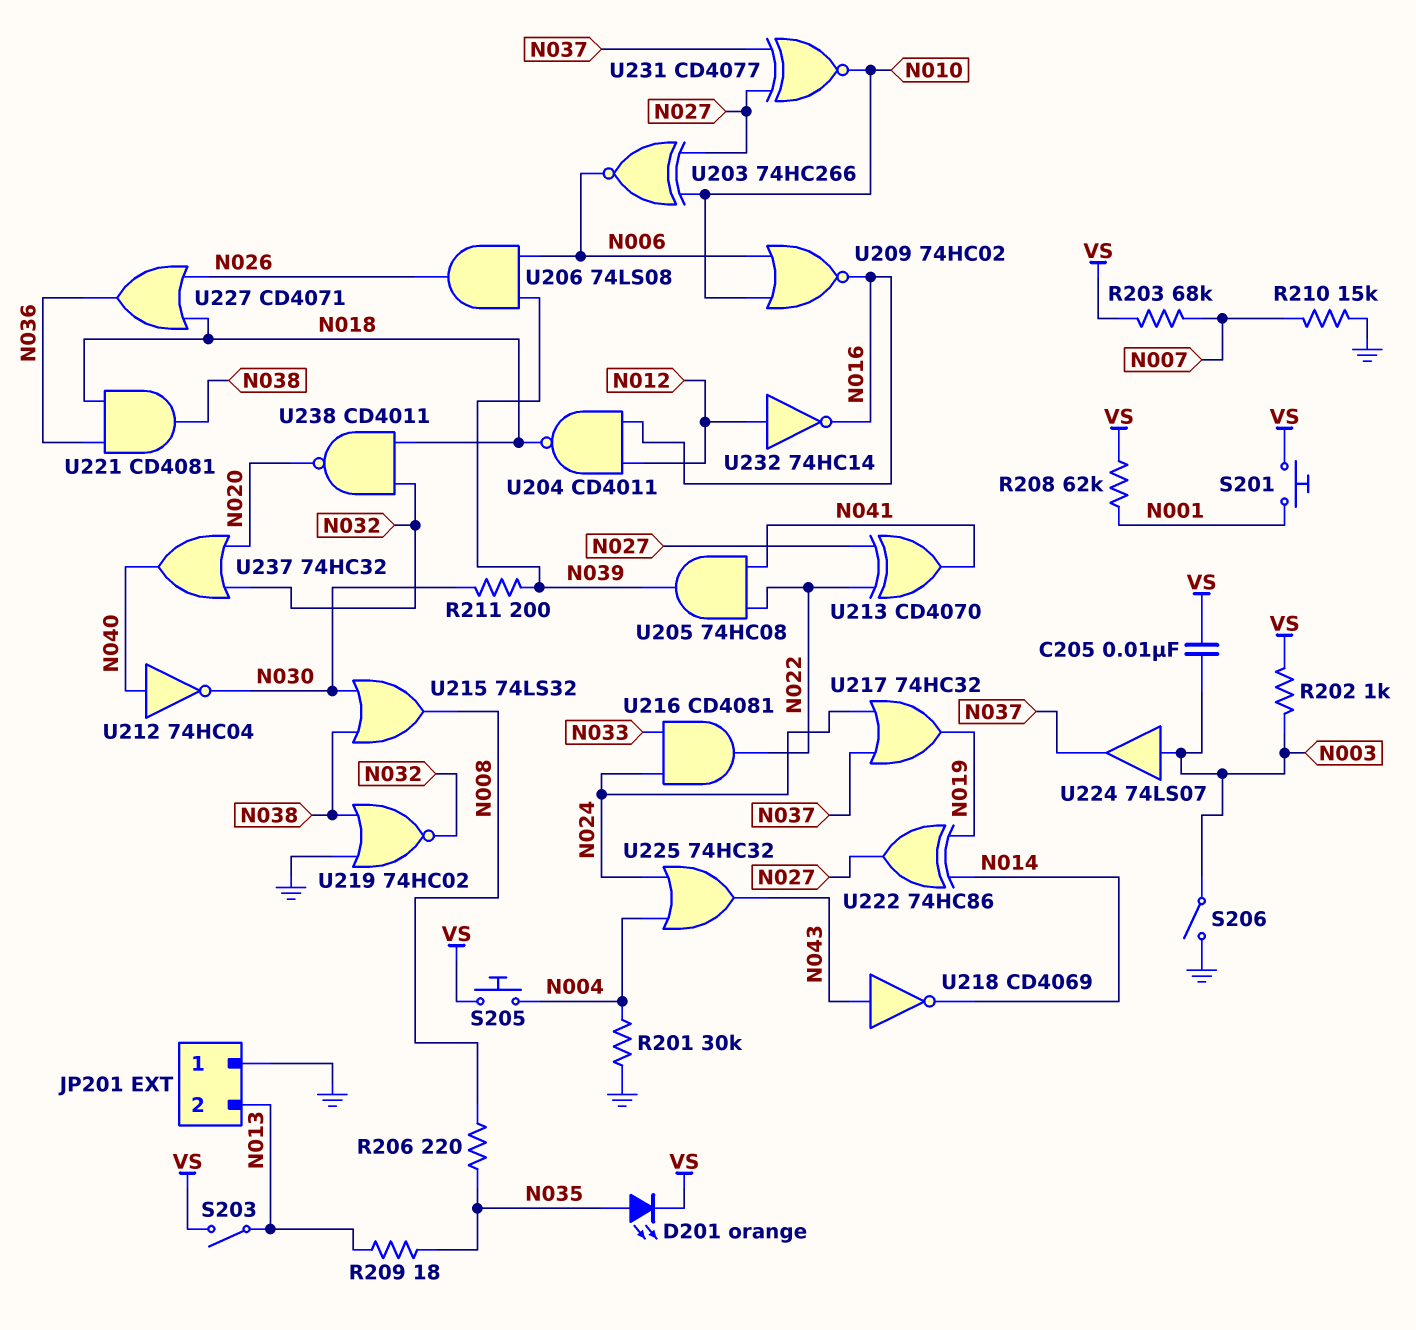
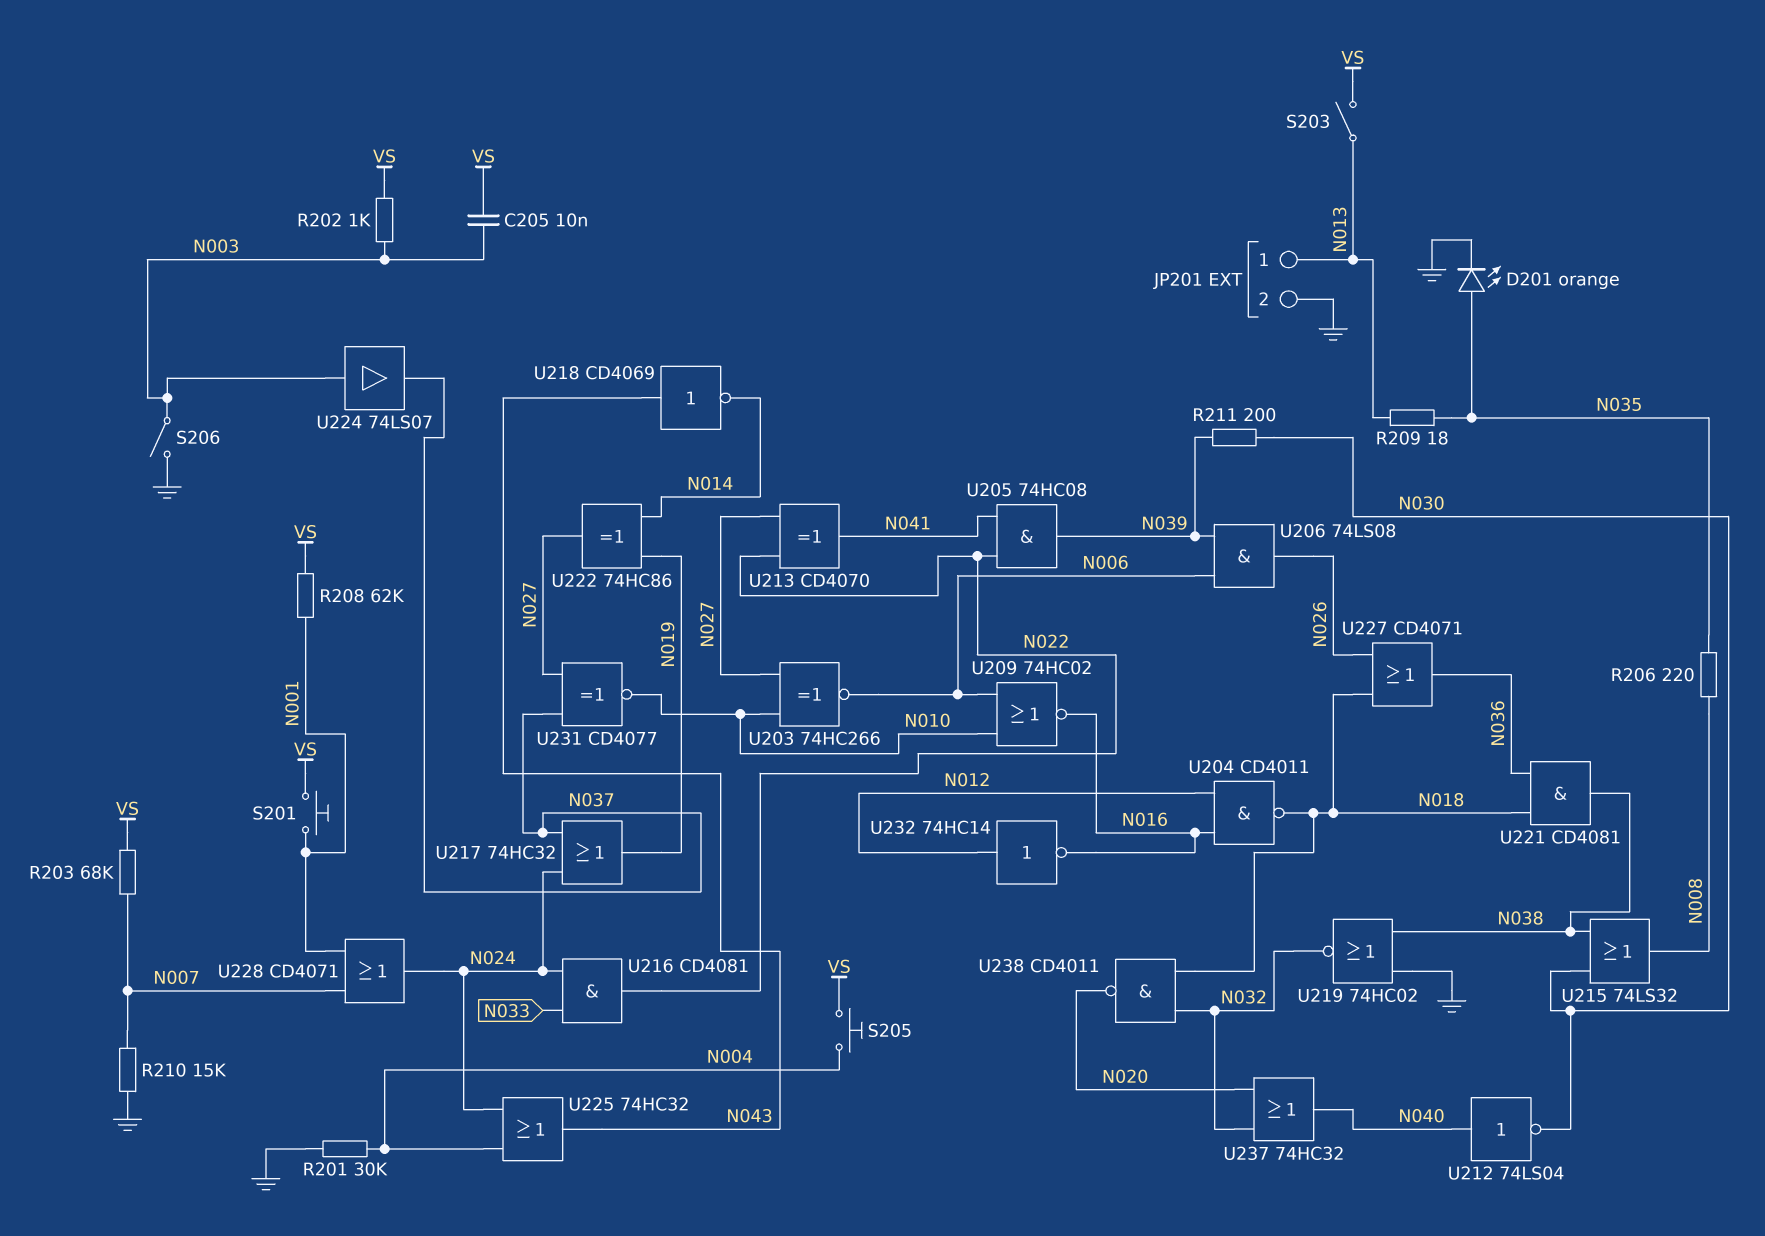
D201: LED orange (A N035, K VS) -> LED orange (A N035, K GND)
JP201 pin 1: GND -> N013
JP201 pin 2: N013 -> GND
U212: NOT 74HC04 (in N040, out N030) -> NOT 74LS04 (in N040, out N030)
U228: none -> OR CD4071 (in N001, in N007, out N024)

